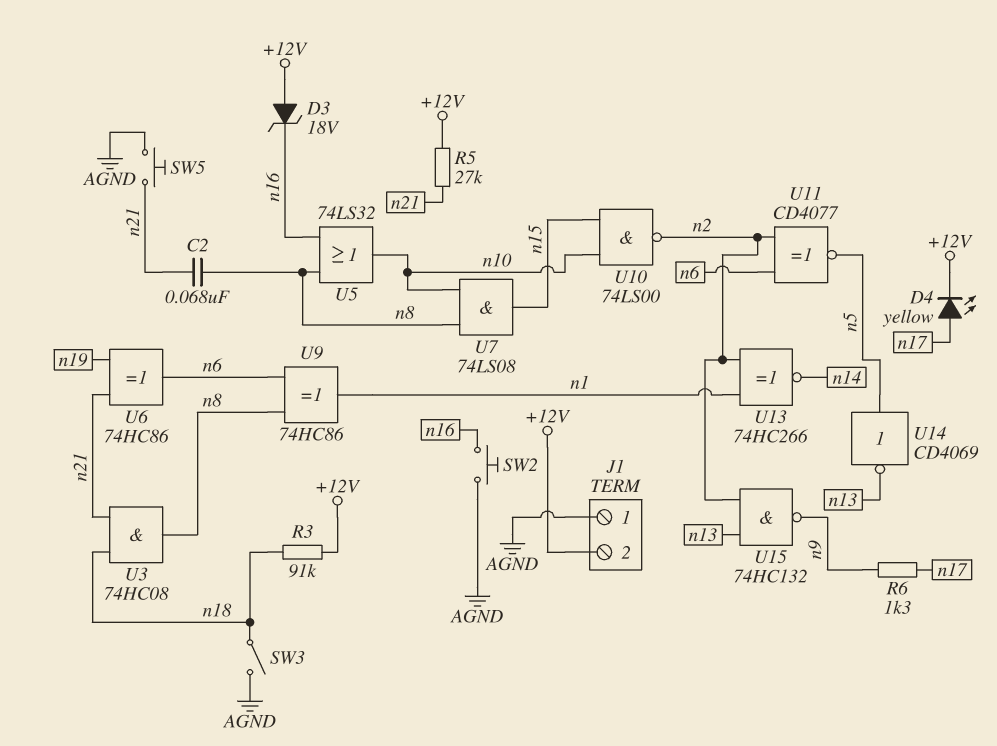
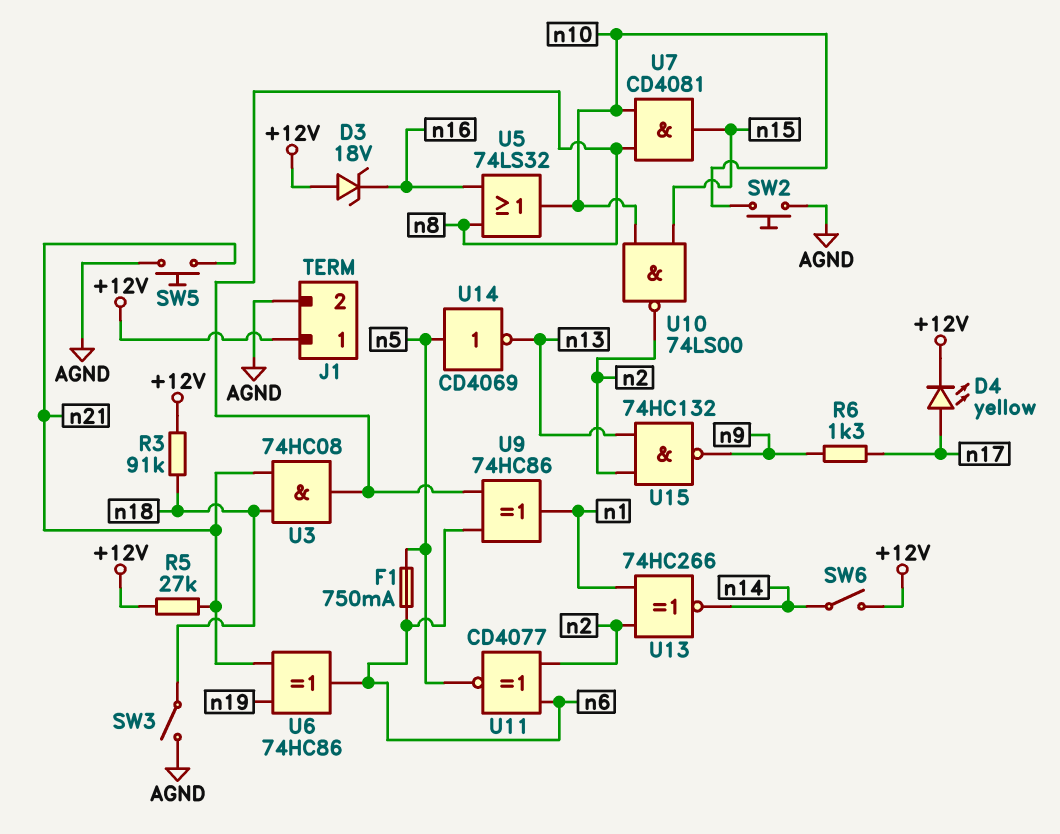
C2: 68nF (n8, n21) -> none
F1: none -> 750mA (n5, n6)
J1 pin 1: AGND -> +12V
J1 pin 2: +12V -> AGND
SW2: button (AGND, n16) -> button (AGND, n10)
SW6: none -> switch (+12V, n14)
U7: AND 74LS08 (in n8, in n10, out n15) -> AND CD4081 (in n8, in n10, out n15)

